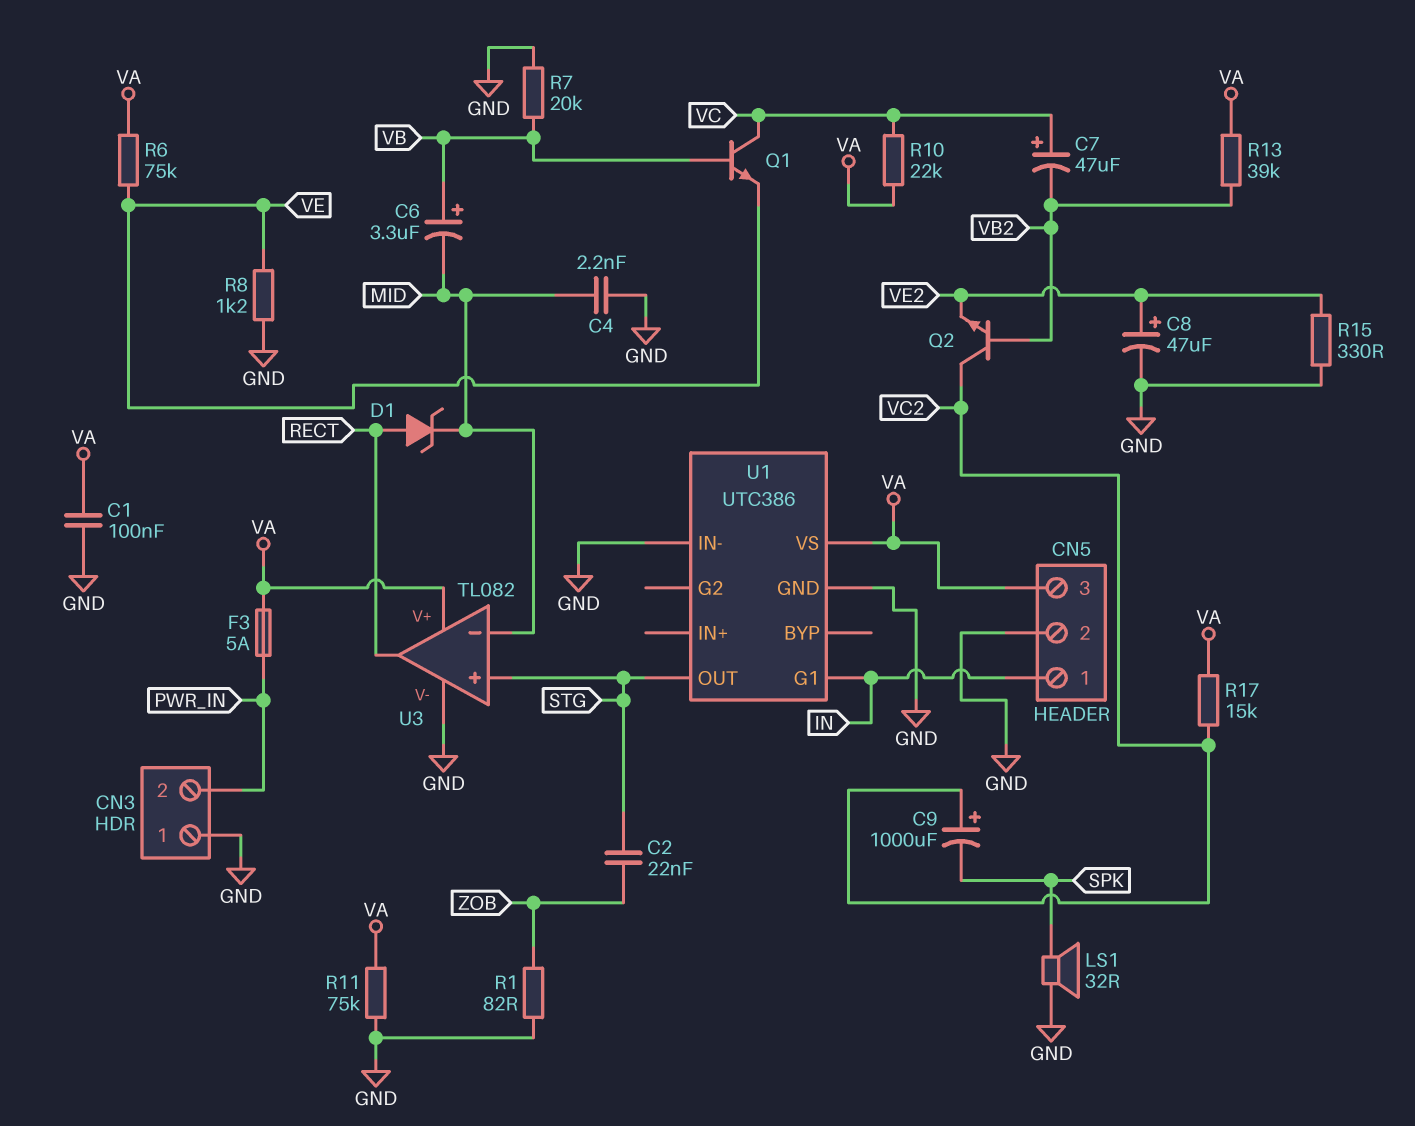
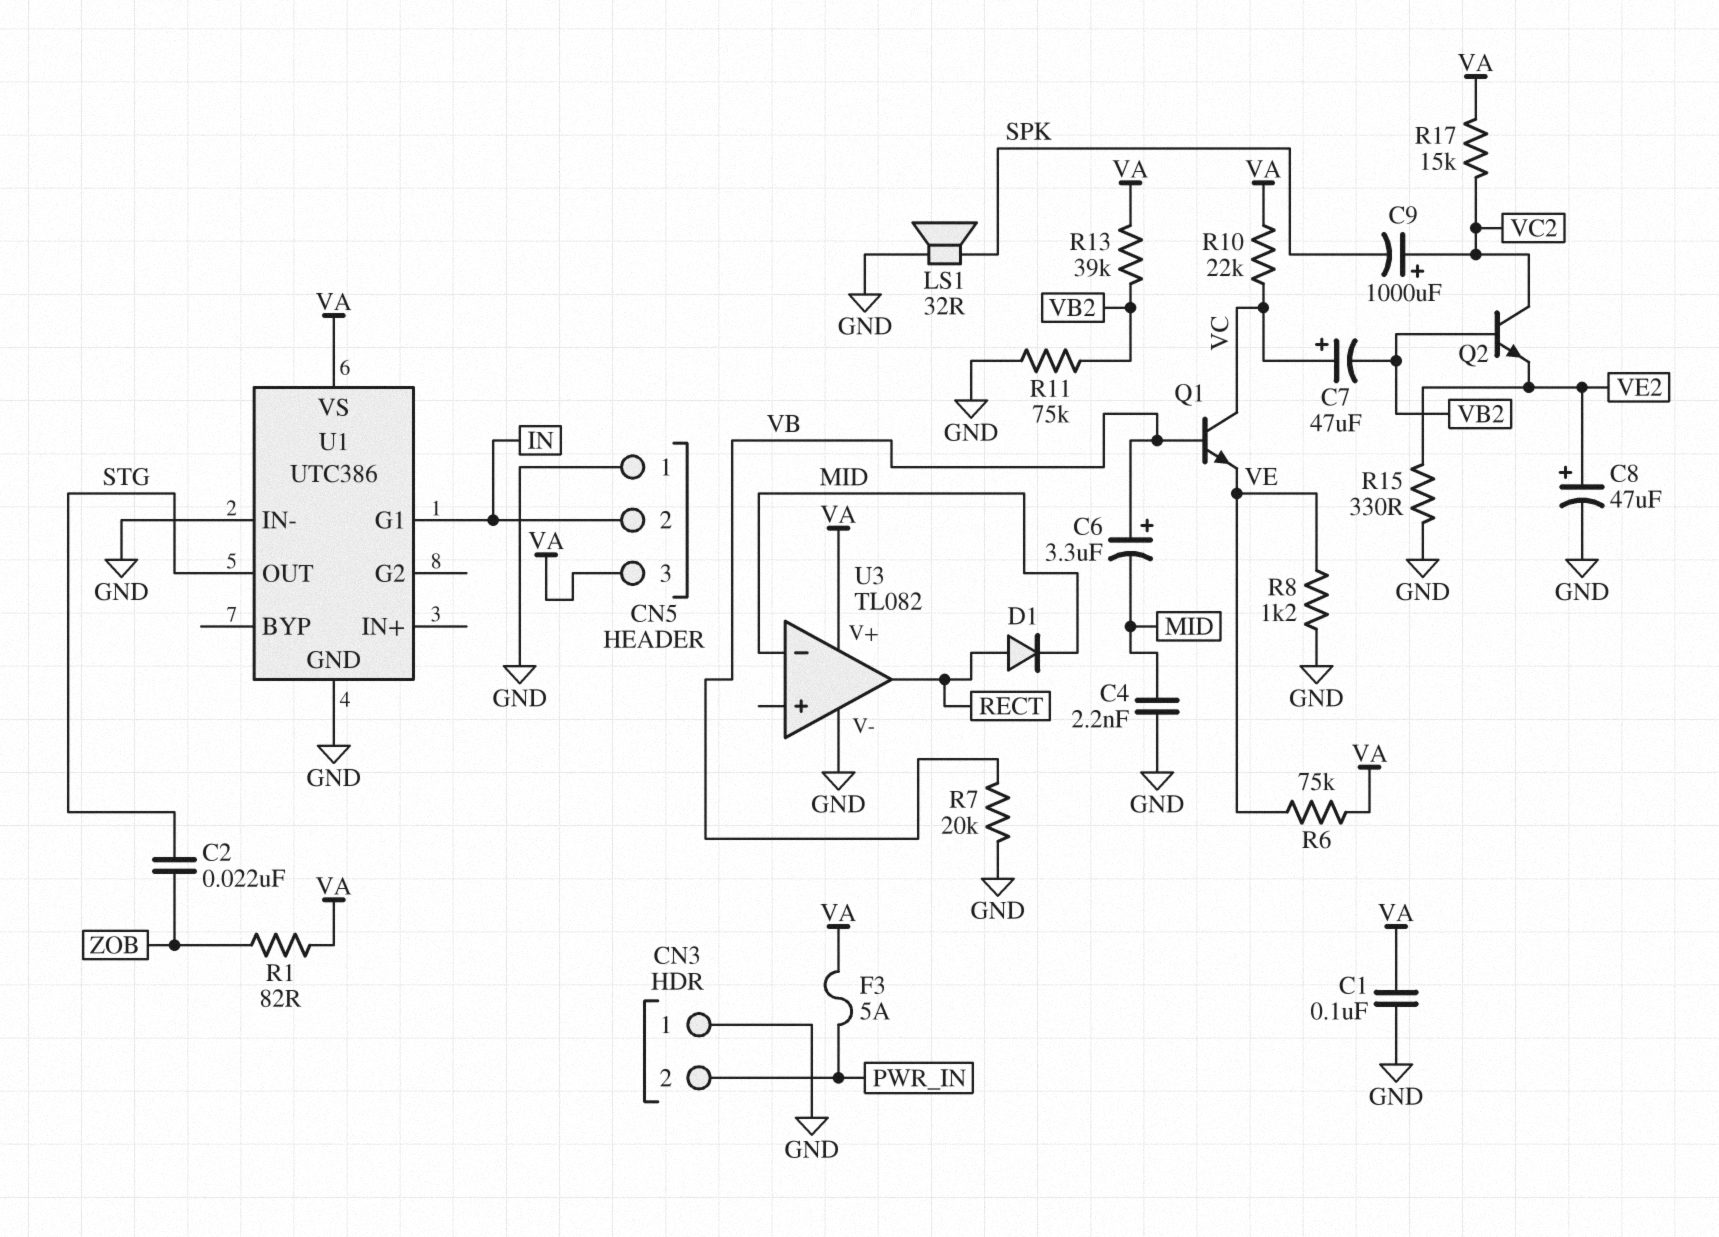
CN5 pin 1: IN -> GND
CN5 pin 2: GND -> IN
D1: zener (A RECT, K MID) -> diode (A RECT, K MID)
R1: 82 (GND, ZOB) -> 82 (VA, ZOB)
R11: 75k (GND, VA) -> 75k (GND, VB2)
U3 pin in+: STG -> none

